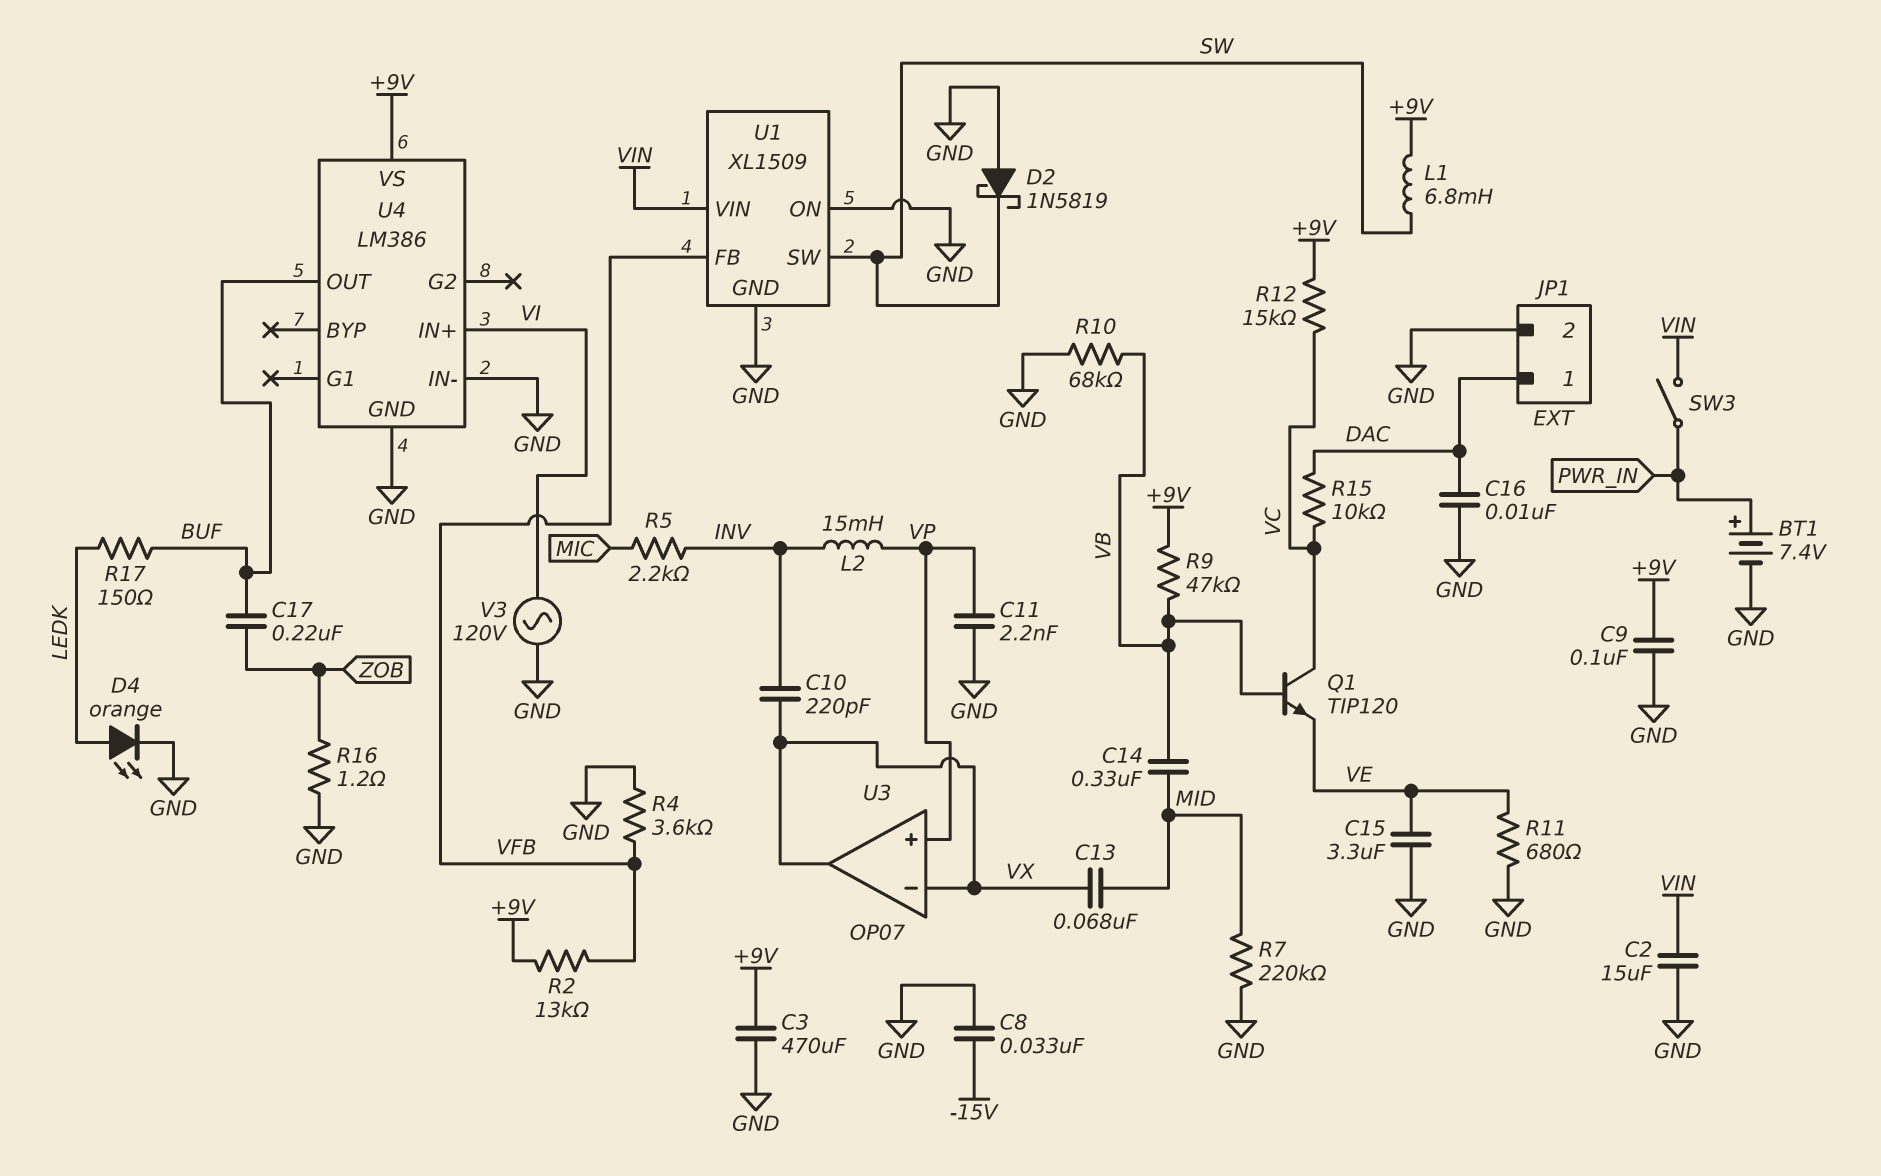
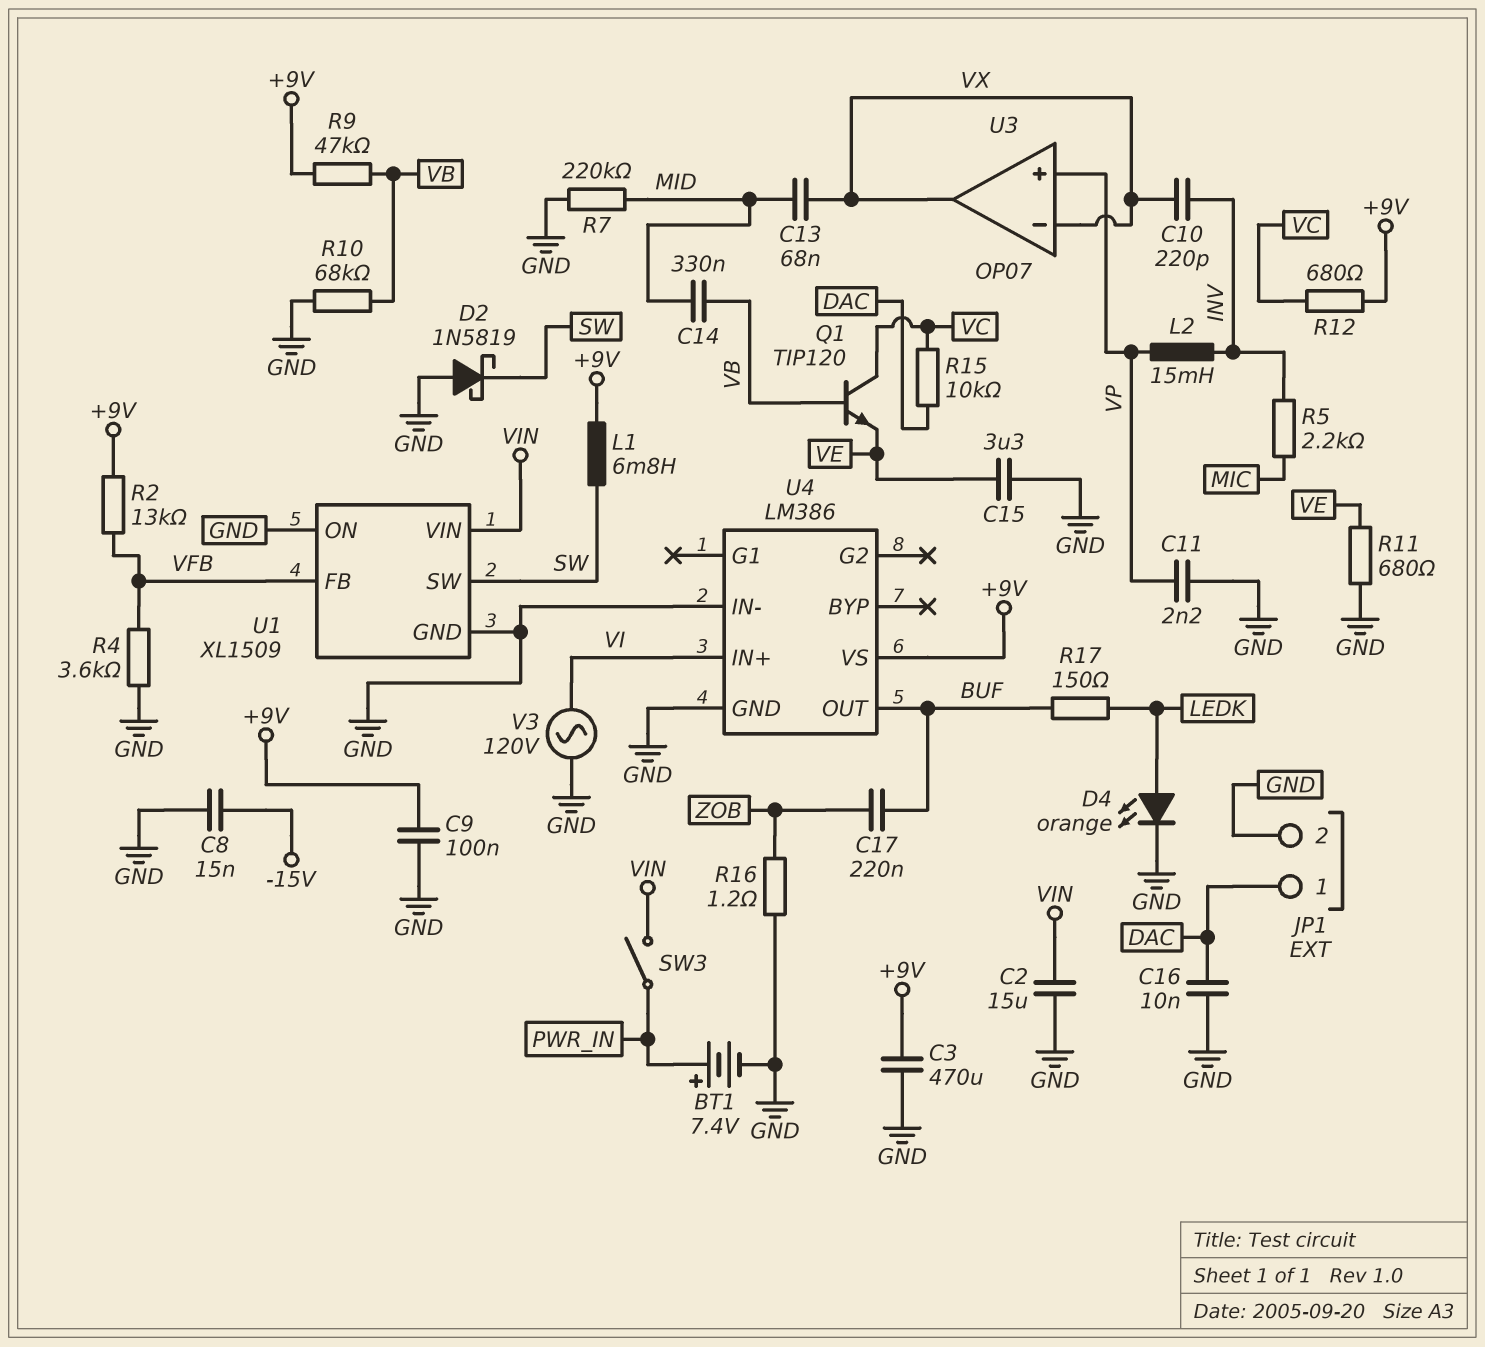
C8: 33nF (-15V, GND) -> 15nF (-15V, GND)
R12: 15k (+9V, VC) -> 680 (+9V, VC)

